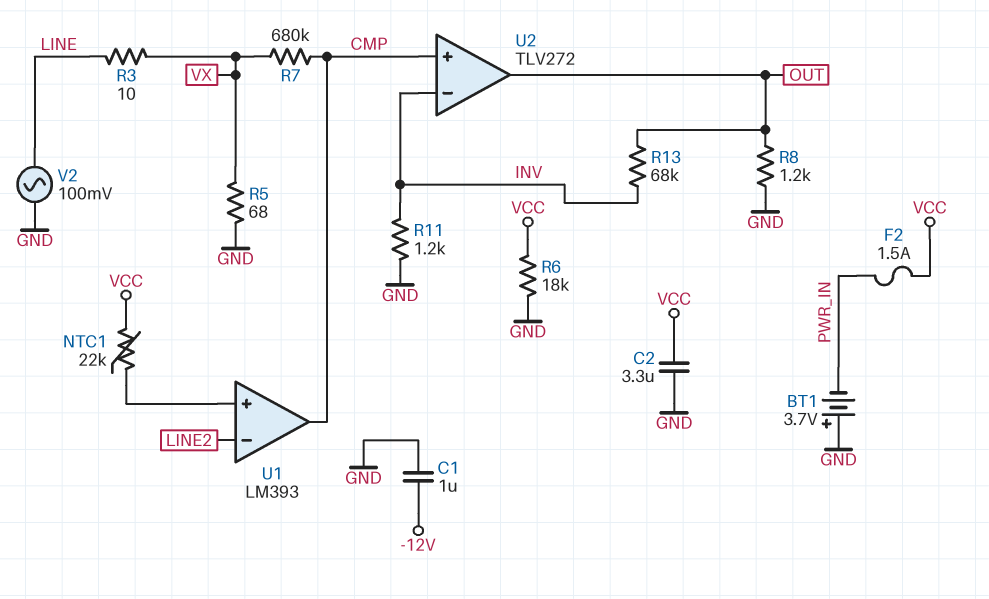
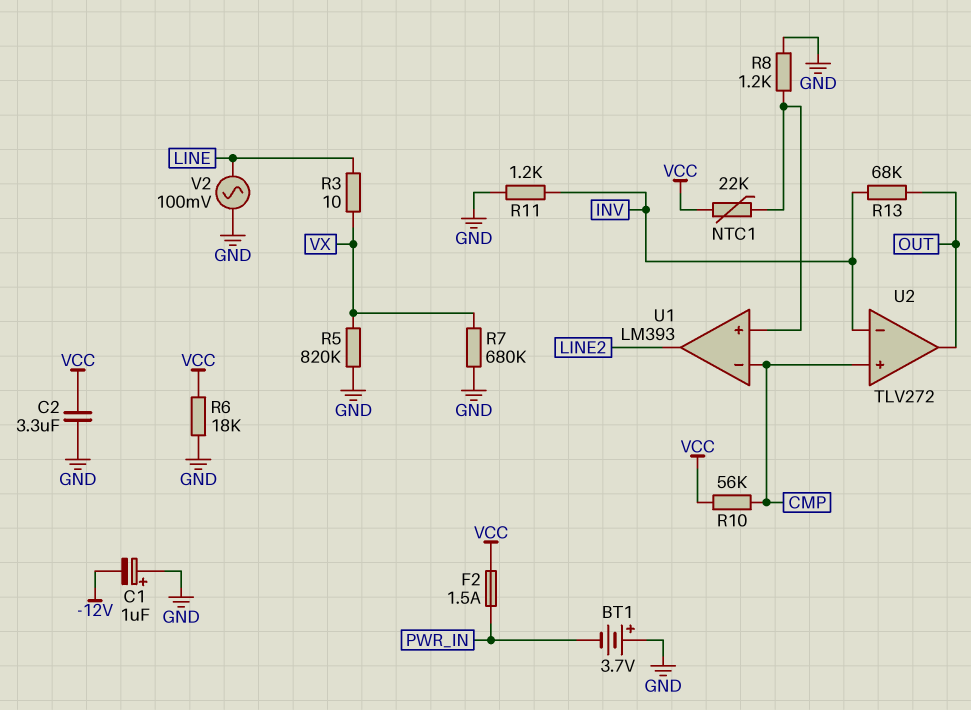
C1: 1uF (-12V, GND) -> 1uF (plus GND, minus -12V)
R5: 68 (GND, VX) -> 820k (GND, VX)
R7: 680k (CMP, VX) -> 680k (GND, VX)
R8: 1.2k (GND, OUT) -> 1.2k (GND, U1/in+)
R10: none -> 56k (CMP, VCC)
U1 pin in-: LINE2 -> CMP
U1 pin out: CMP -> LINE2

